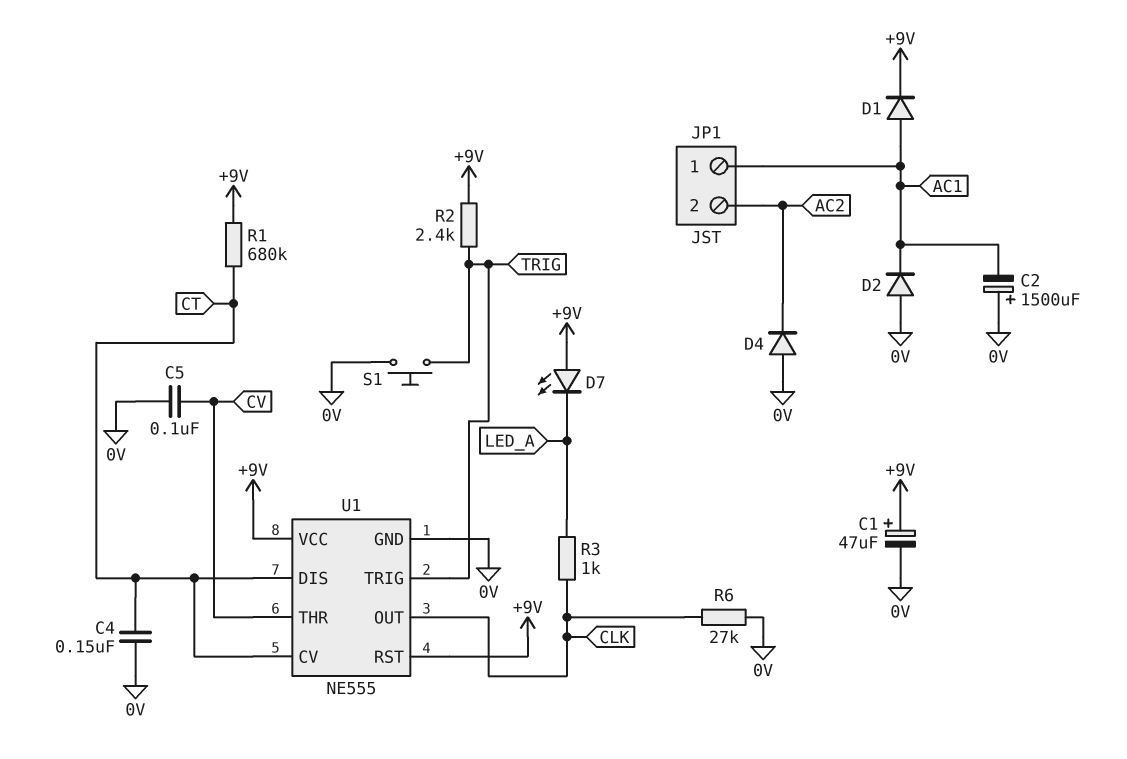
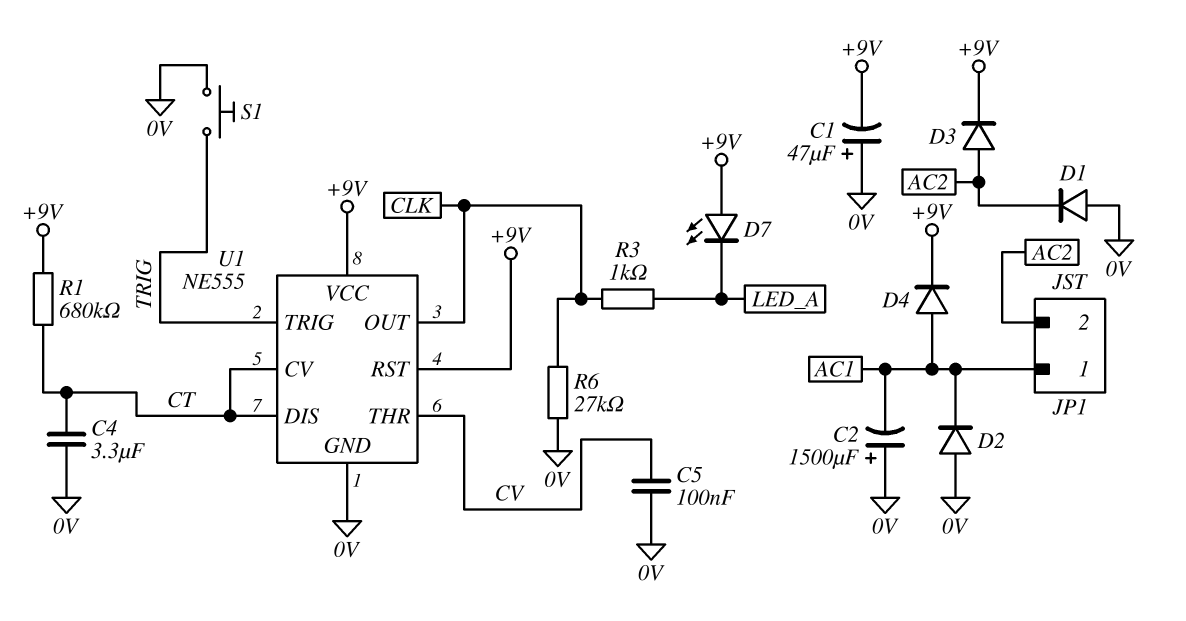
C1: 47uF (plus +9V, minus 0V) -> 47uF (plus 0V, minus +9V)
C4: 150nF (0V, CT) -> 3.3uF (0V, CT)
D1: diode (A AC1, K +9V) -> diode (A 0V, K AC2)
D3: none -> diode (A AC2, K +9V)
D4: diode (A 0V, K AC2) -> diode (A AC1, K +9V)
R2: 2.4k (+9V, TRIG) -> none

